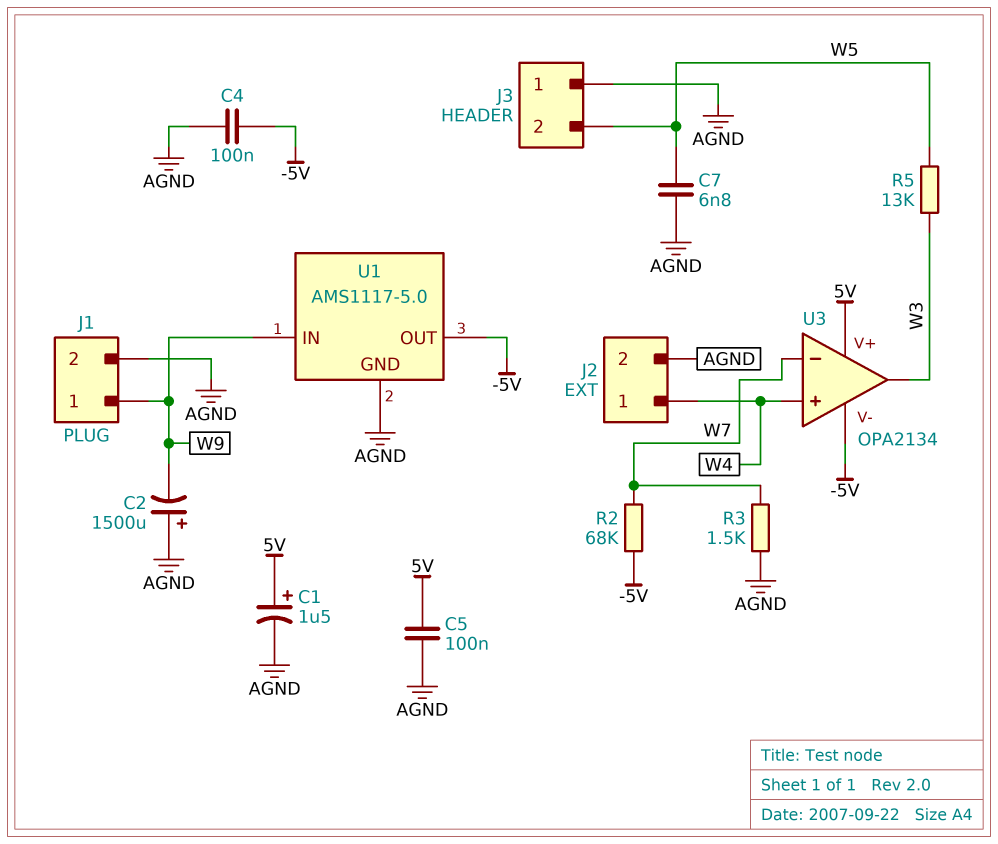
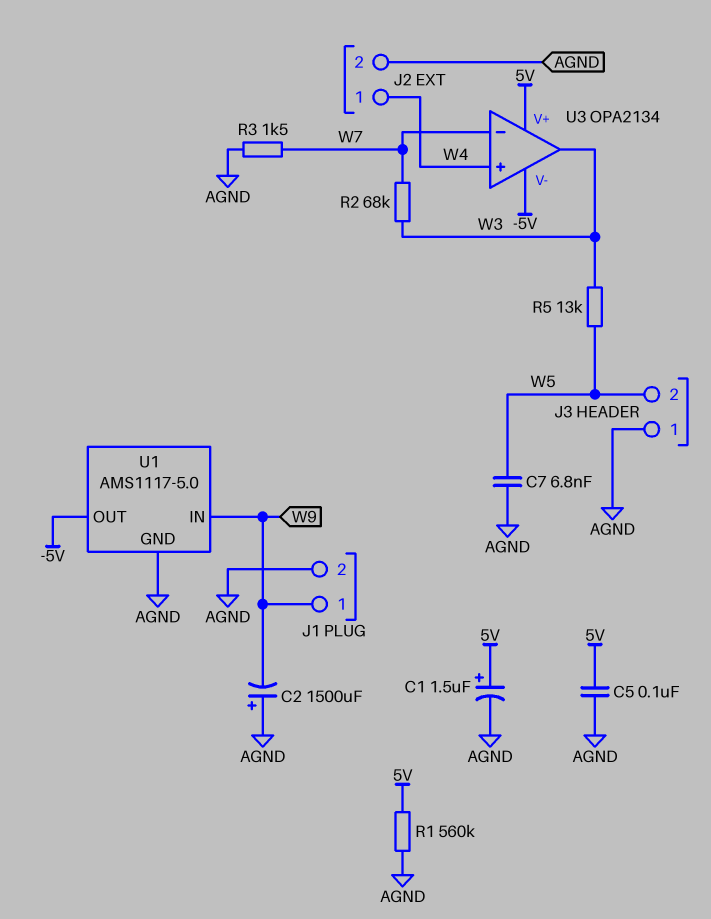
C4: 100nF (-5V, AGND) -> none
R1: none -> 560k (5V, AGND)
R2: 68k (-5V, W7) -> 68k (W3, W7)

